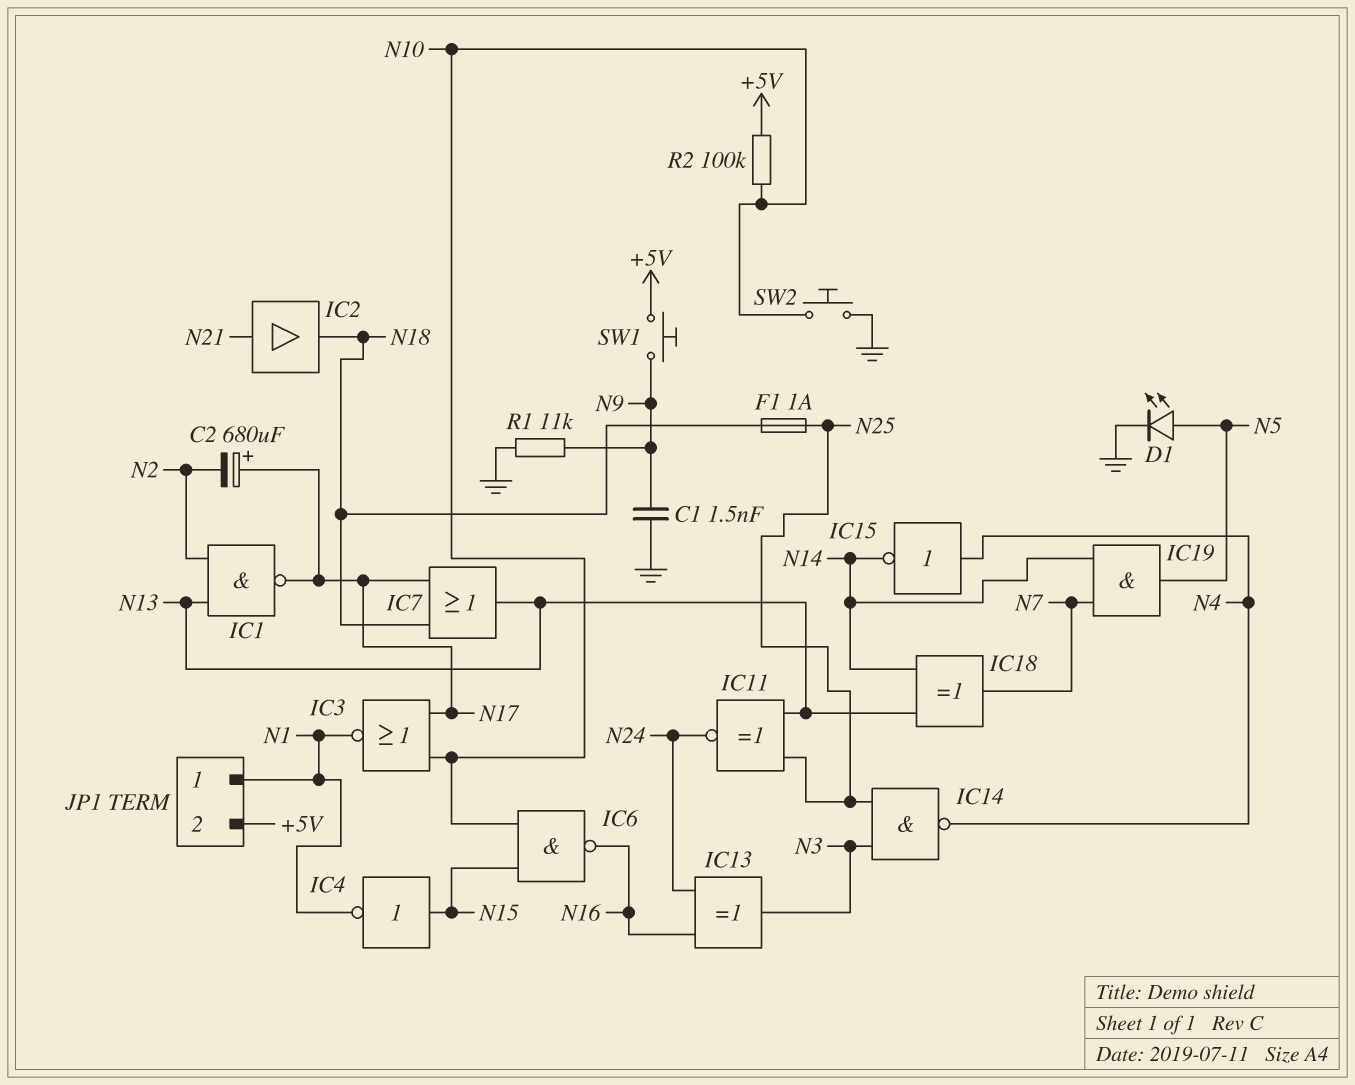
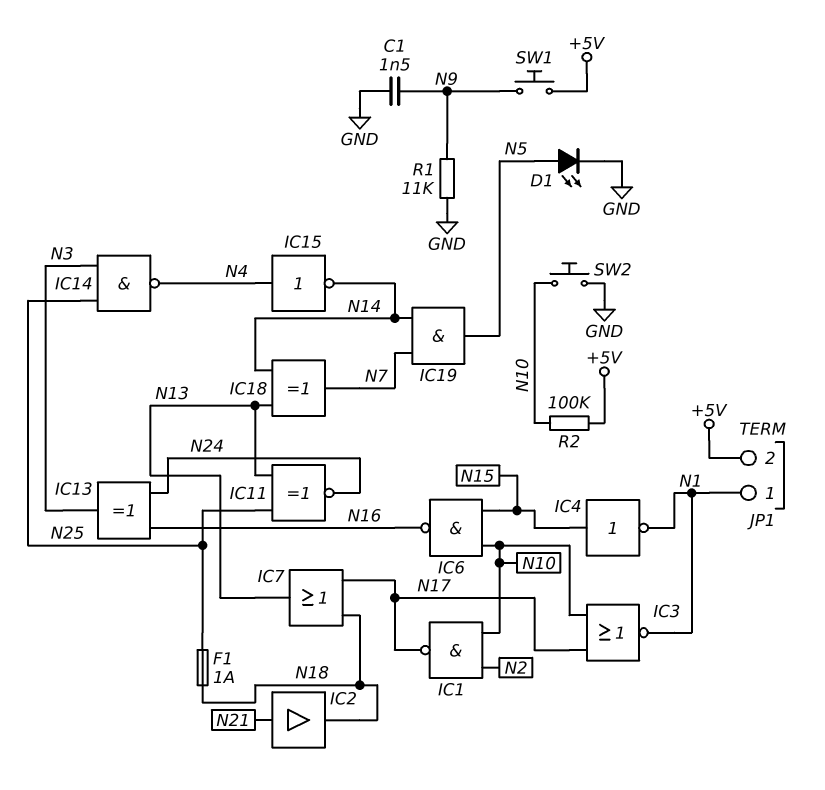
C2: 680uF (plus N17, minus N2) -> none
IC1: NAND (in N2, in N13, out N17) -> NAND (in N2, in N10, out N17)

